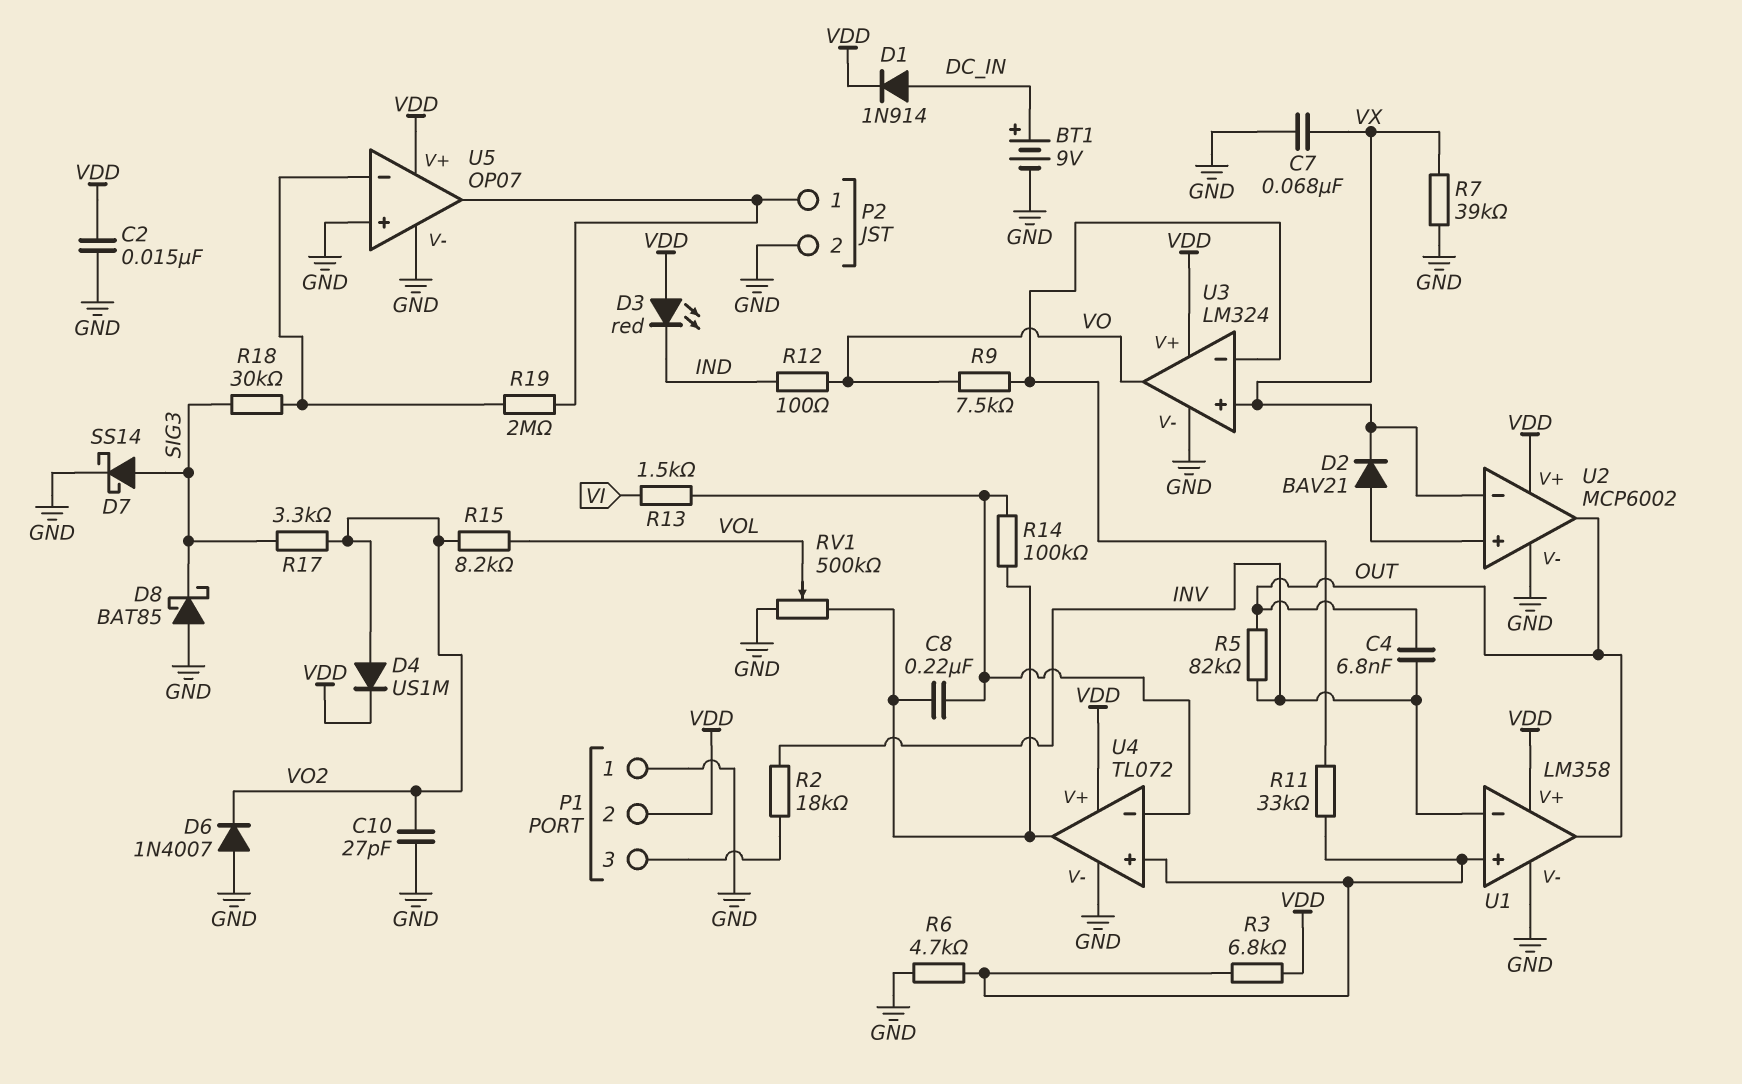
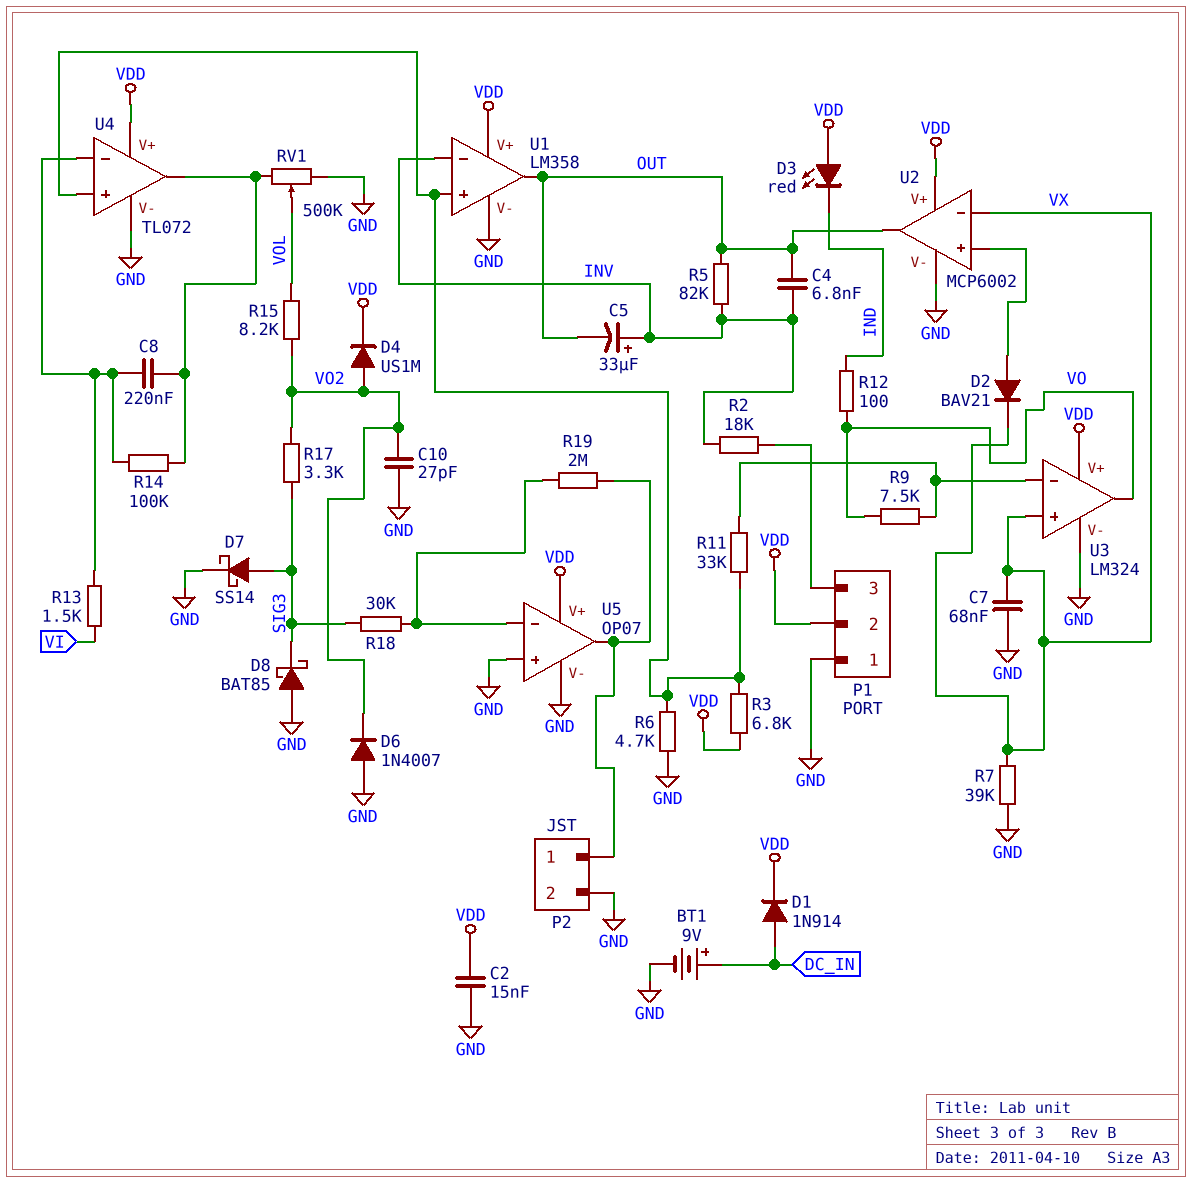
C5: none -> 33uF (plus INV, minus OUT)

